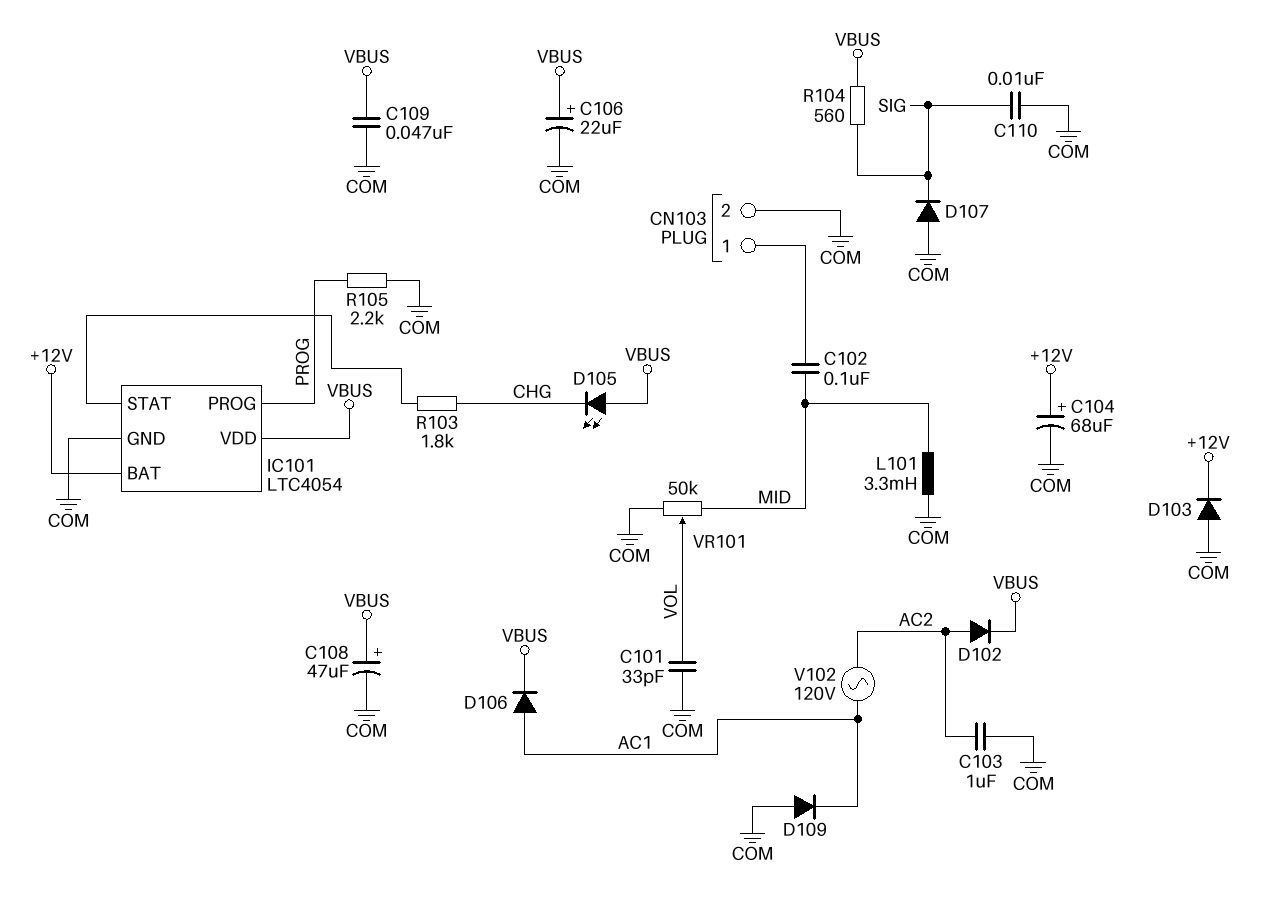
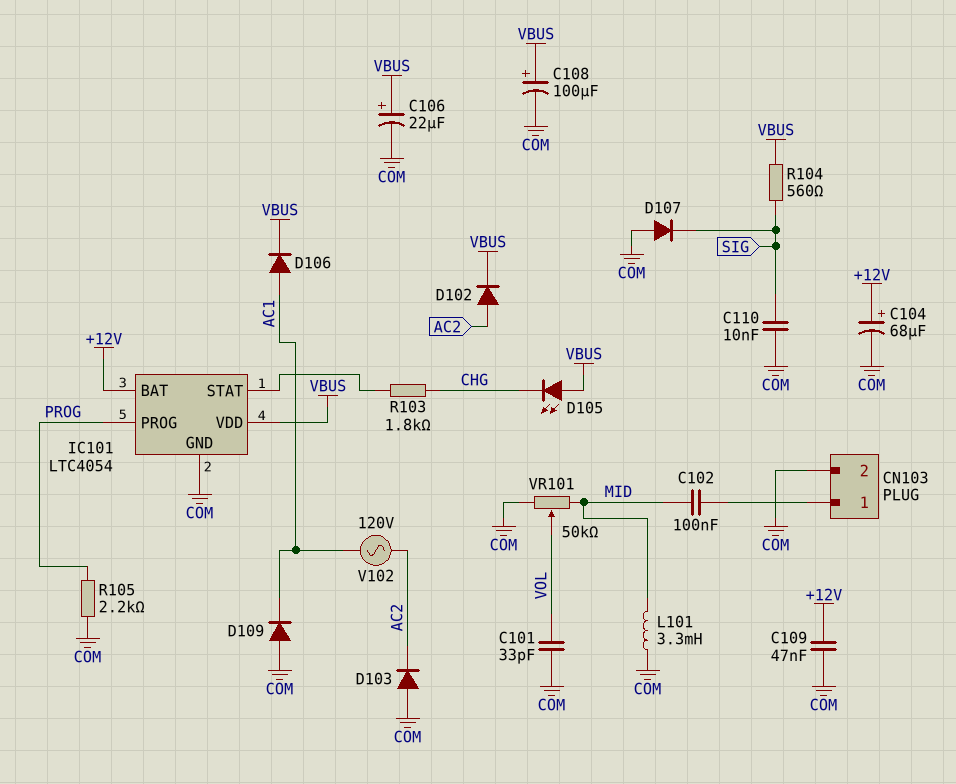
C103: 1uF (AC2, COM) -> none
C108: 47uF (plus VBUS, minus COM) -> 100uF (plus VBUS, minus COM)
C109: 47nF (COM, VBUS) -> 47nF (+12V, COM)
D103: diode (A COM, K +12V) -> diode (A COM, K AC2)

